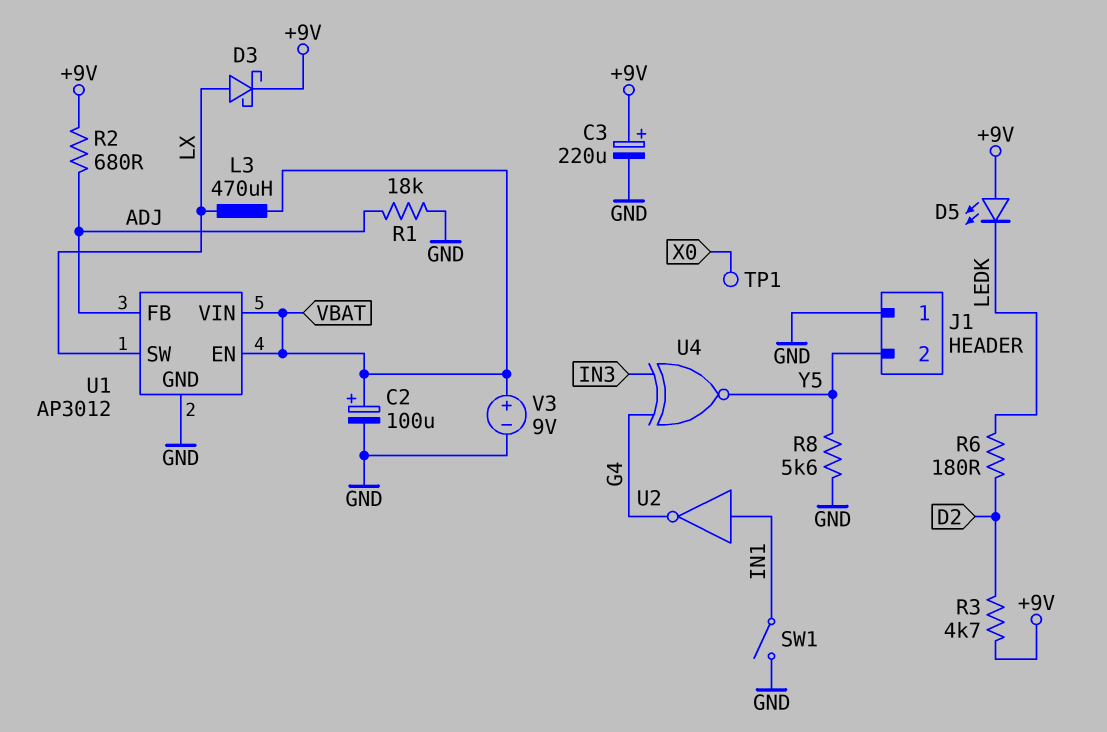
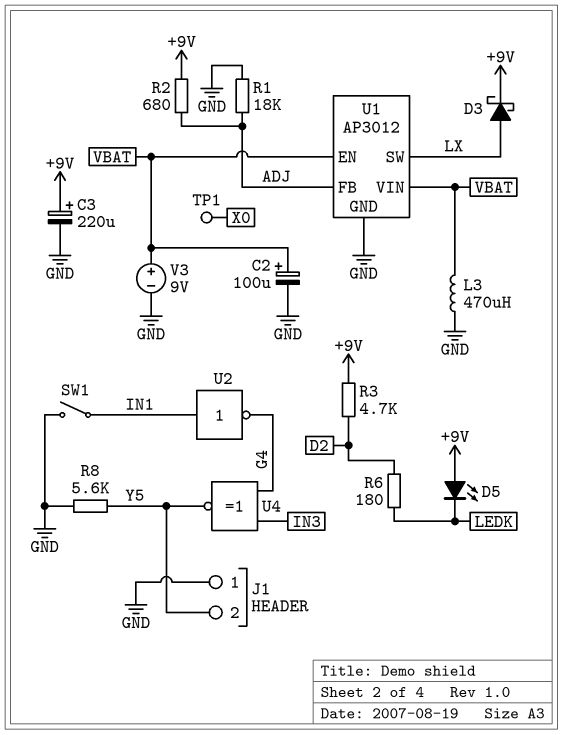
L3: 470uH (LX, VBAT) -> 470uH (GND, VBAT)

